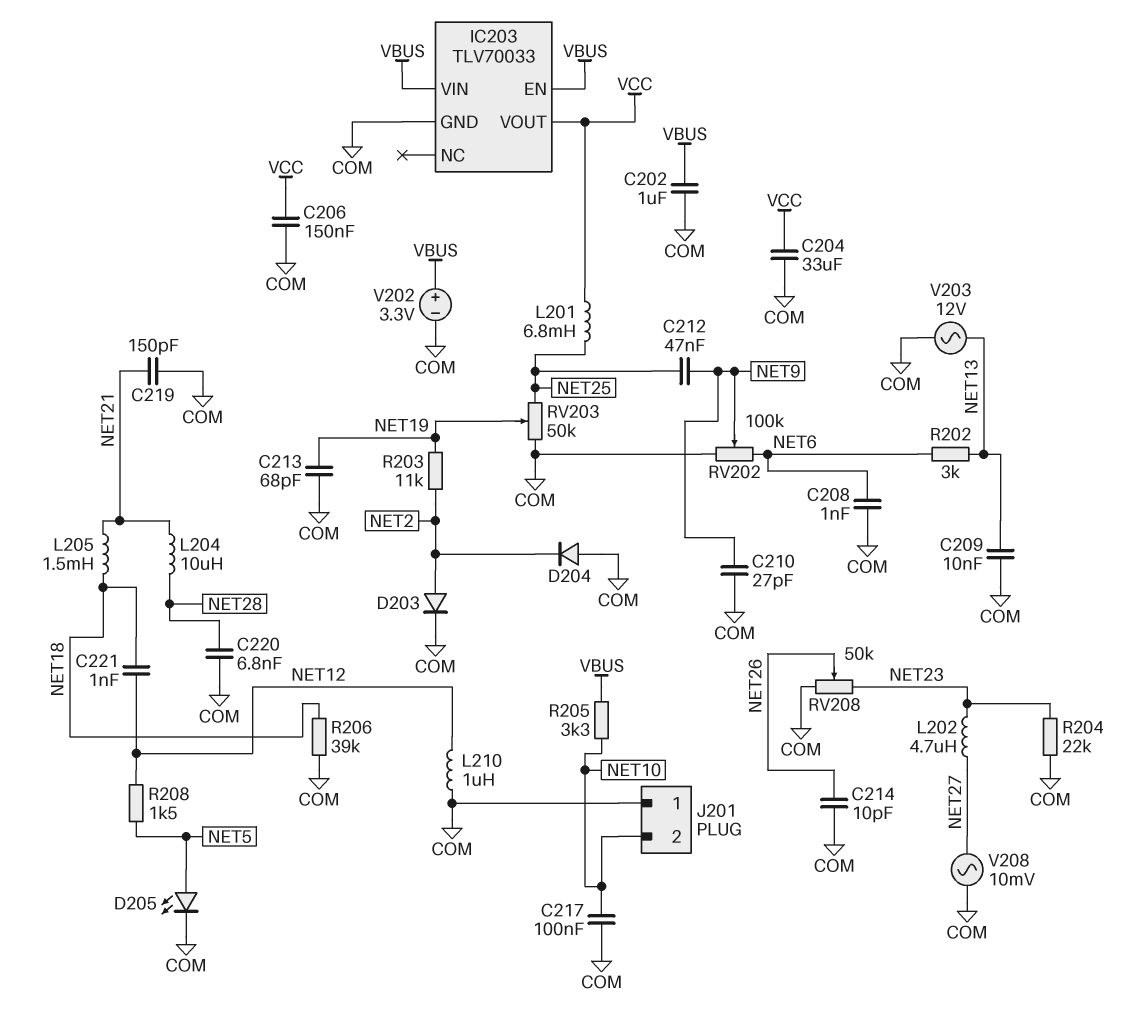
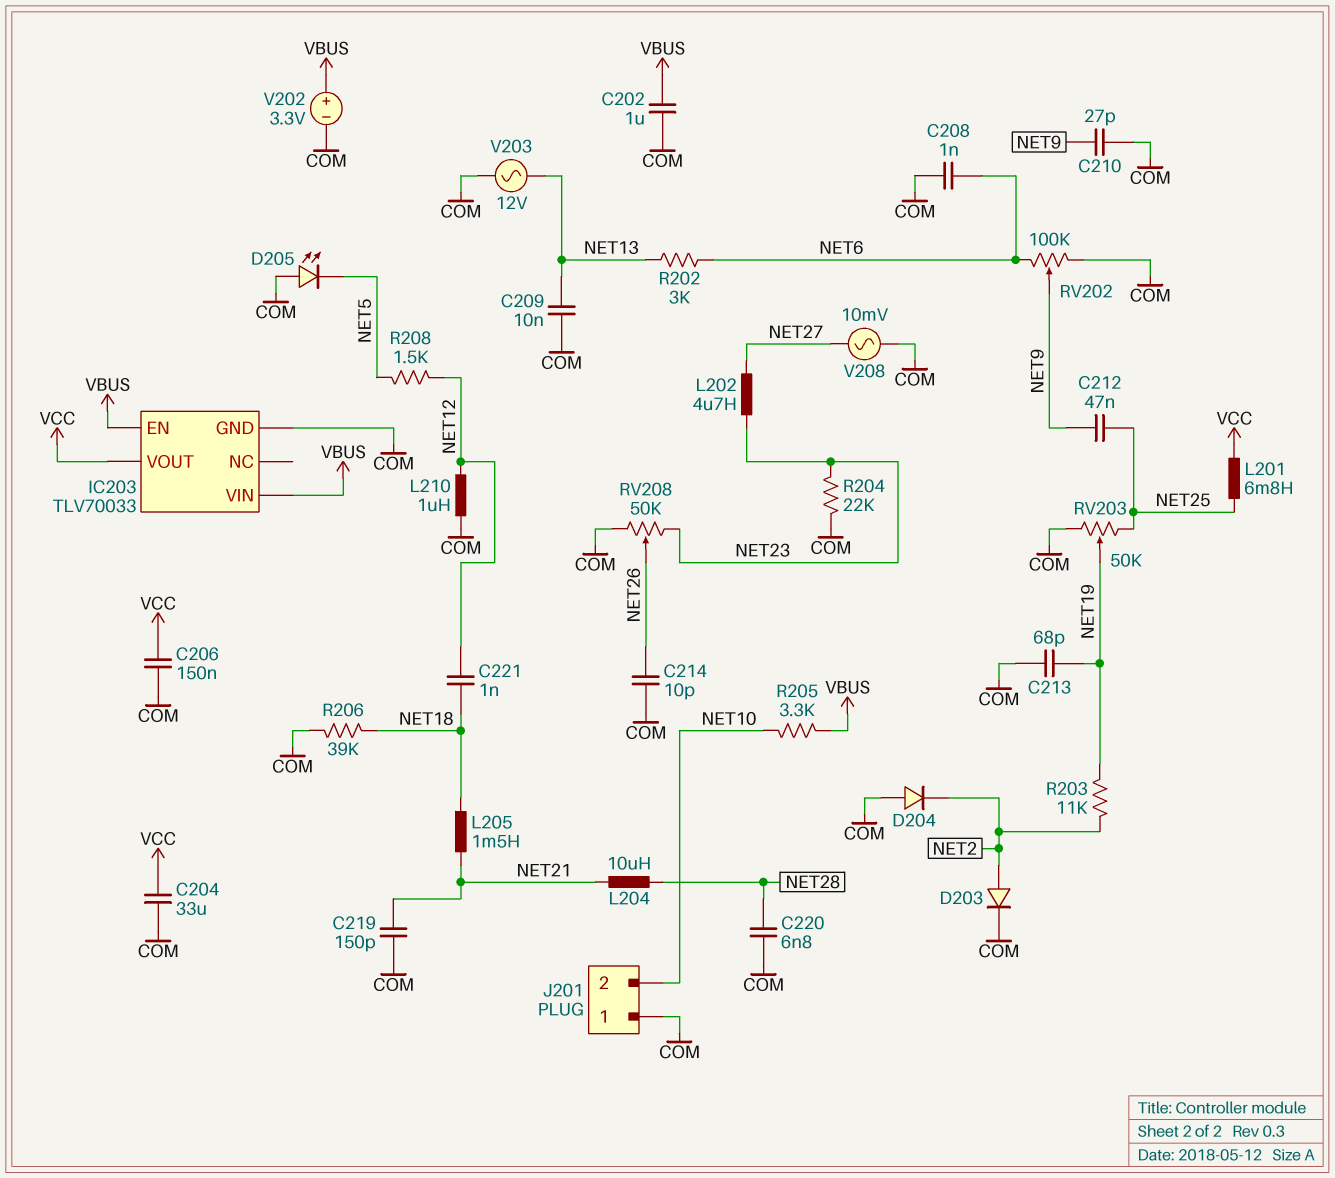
C217: 100nF (COM, NET10) -> none
D205: LED (A NET5, K COM) -> LED (A COM, K NET5)

